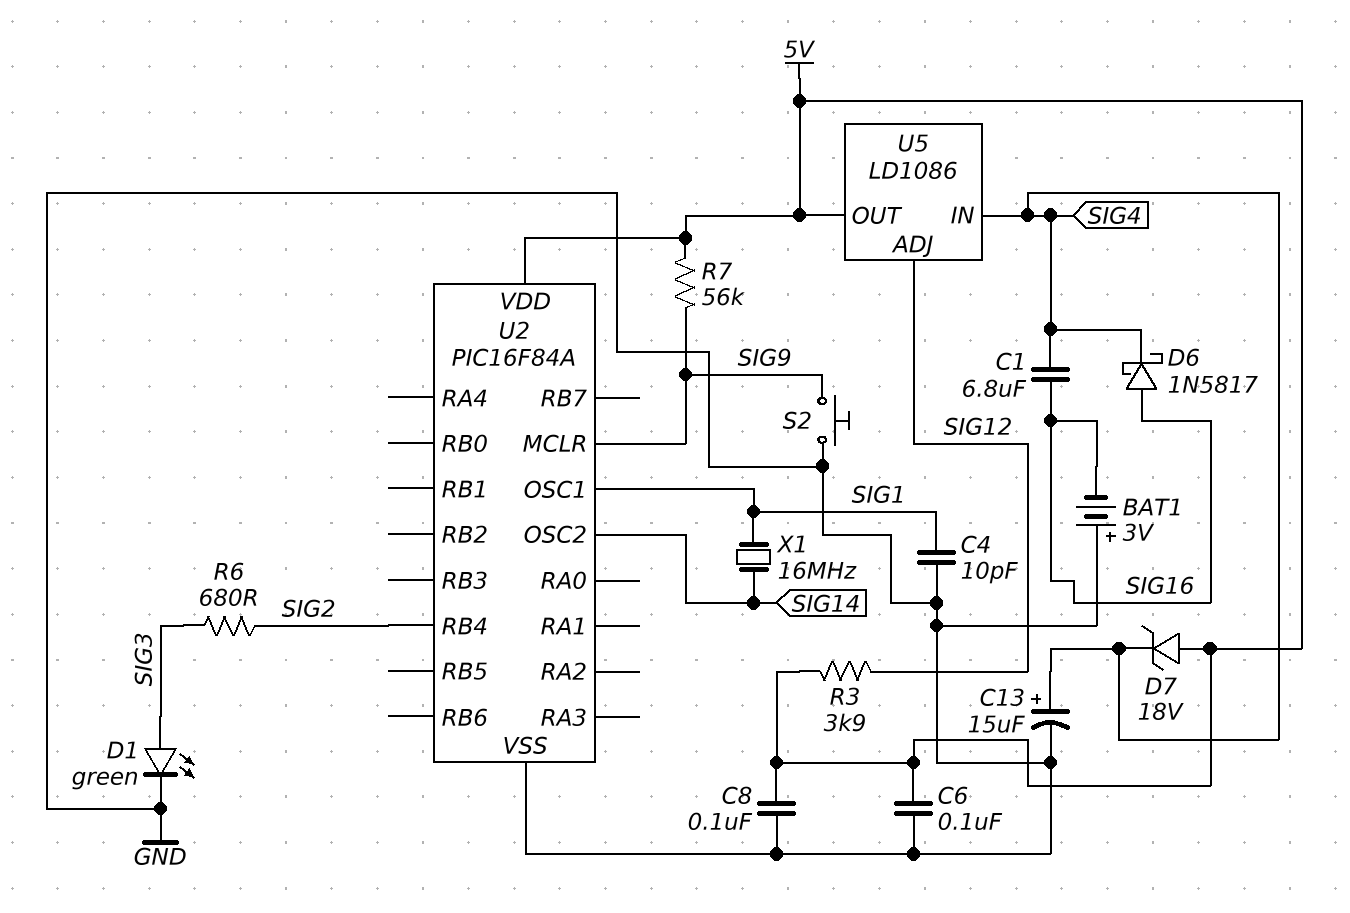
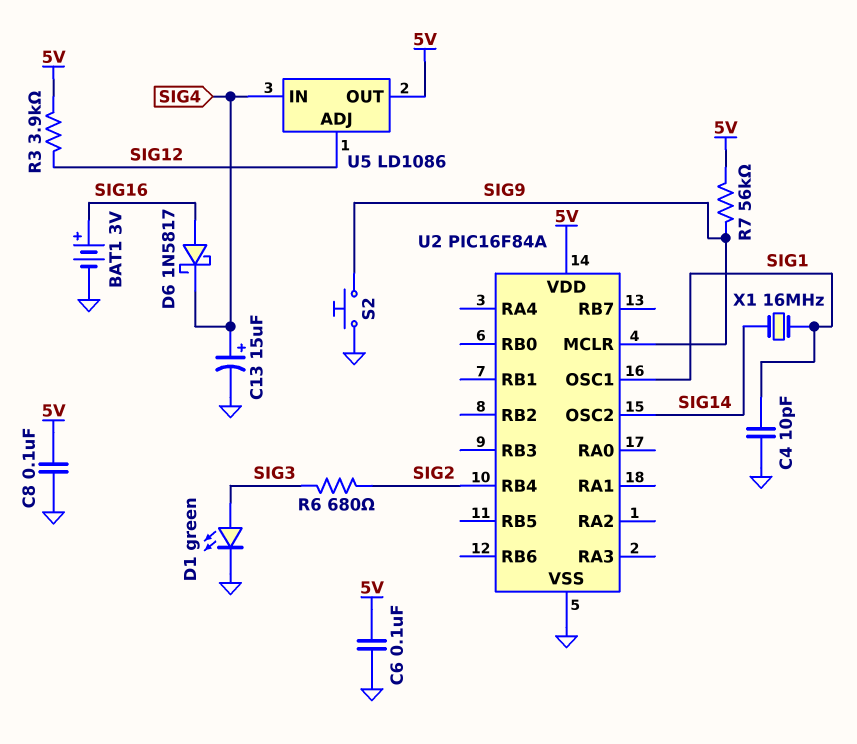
BAT1: 3V (plus GND, minus SIG16) -> 3V (plus SIG16, minus GND)
C1: 6.8uF (SIG4, SIG16) -> none
D7: zener 18V (A 5V, K SIG4) -> none

